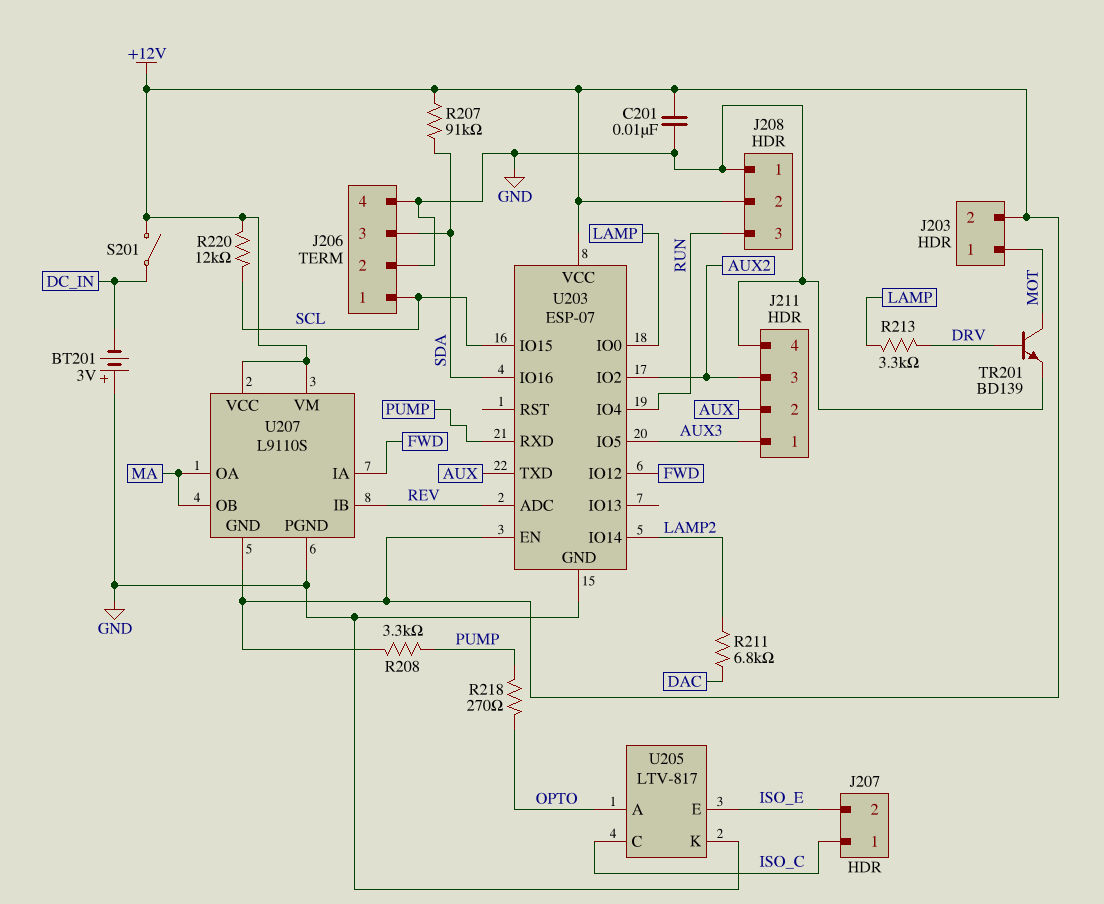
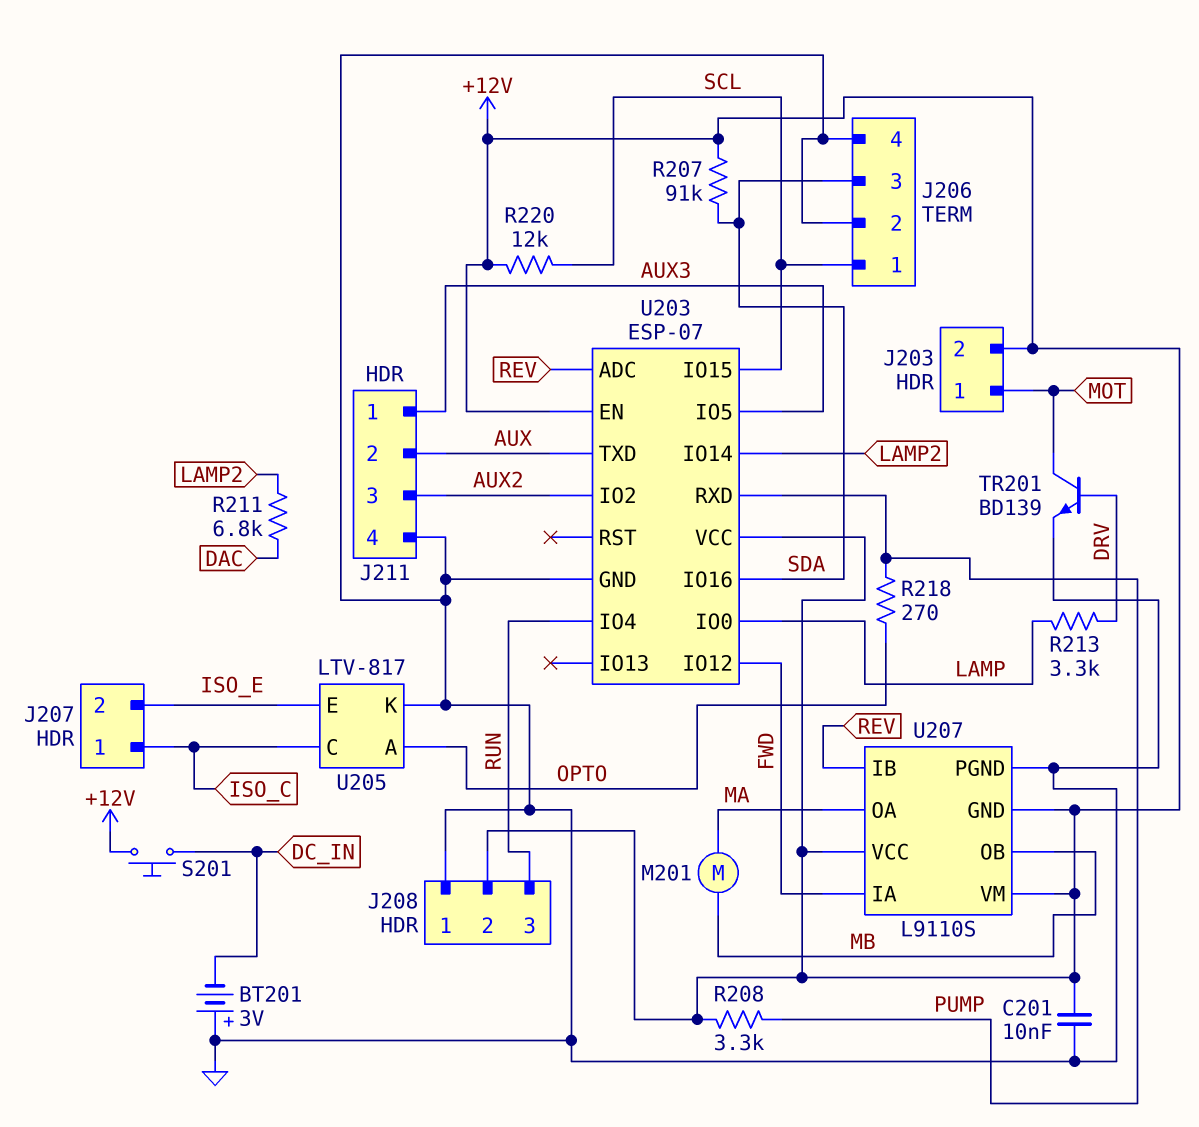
M201: none -> motor (MA, MB)
S201: switch (+12V, DC_IN) -> button (+12V, DC_IN)
U207 pin OB: MA -> MB

